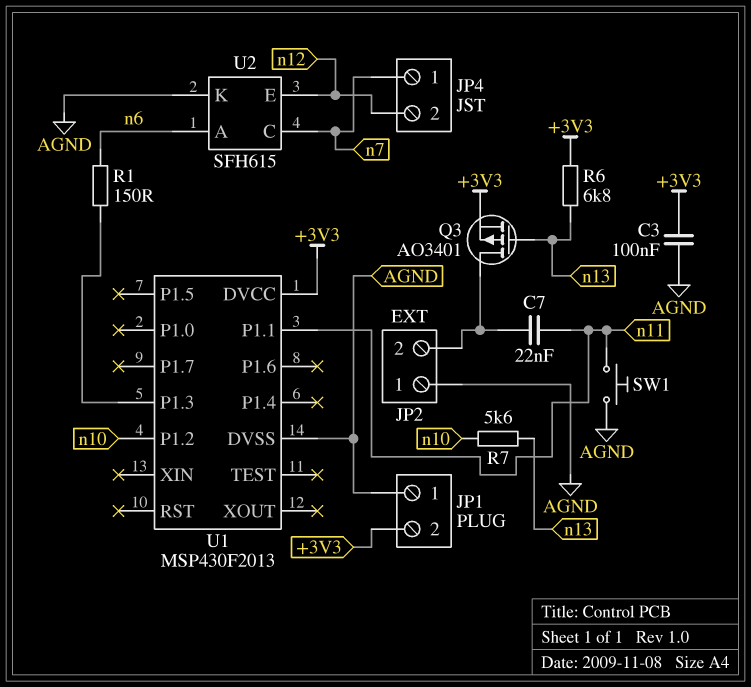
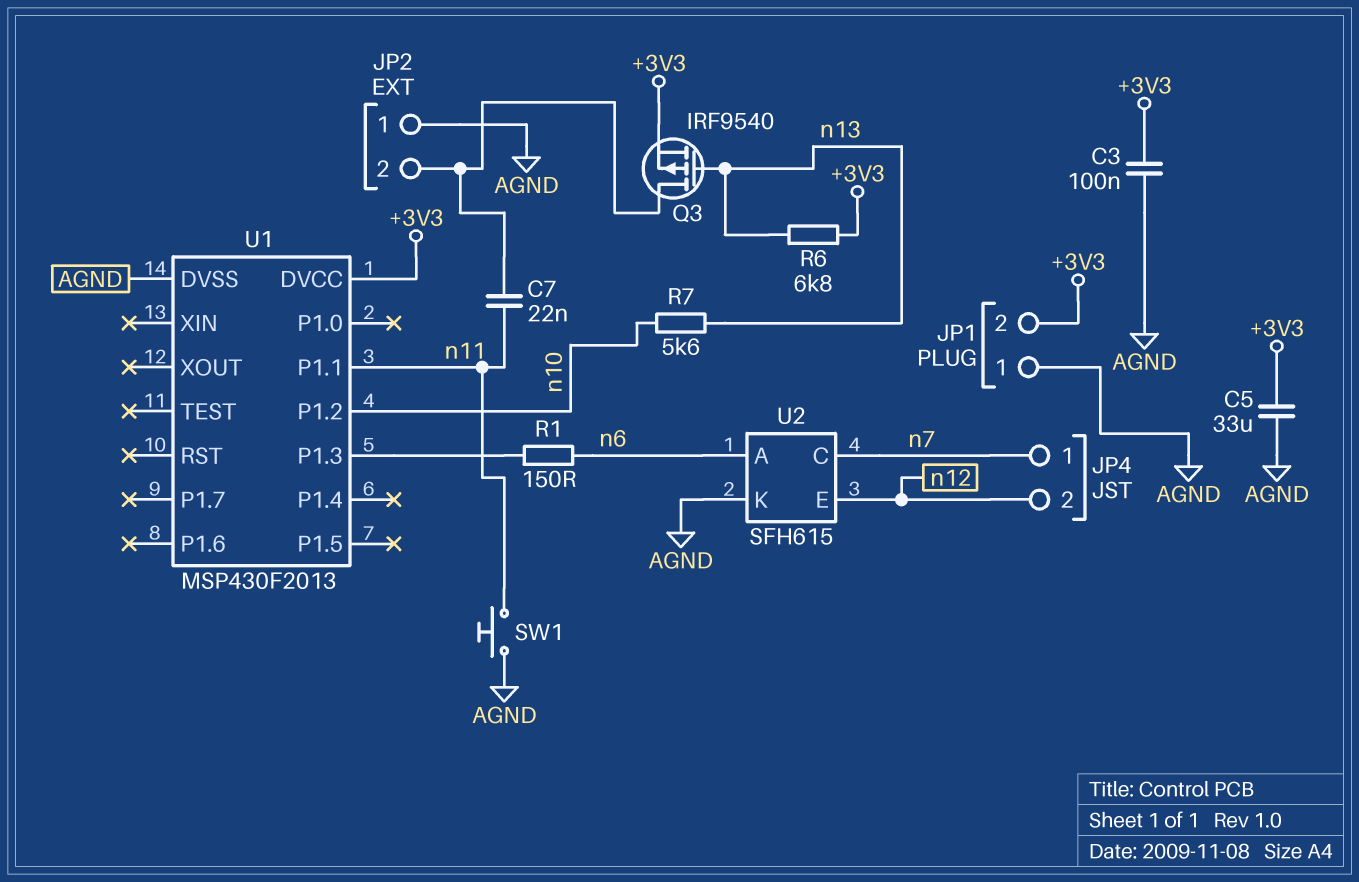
C5: none -> 33uF (+3V3, AGND)
Q3: PMOS AO3401 (G n13, D JP2/2, S +3V3) -> PMOS IRF9540 (G n13, D JP2/2, S +3V3)

